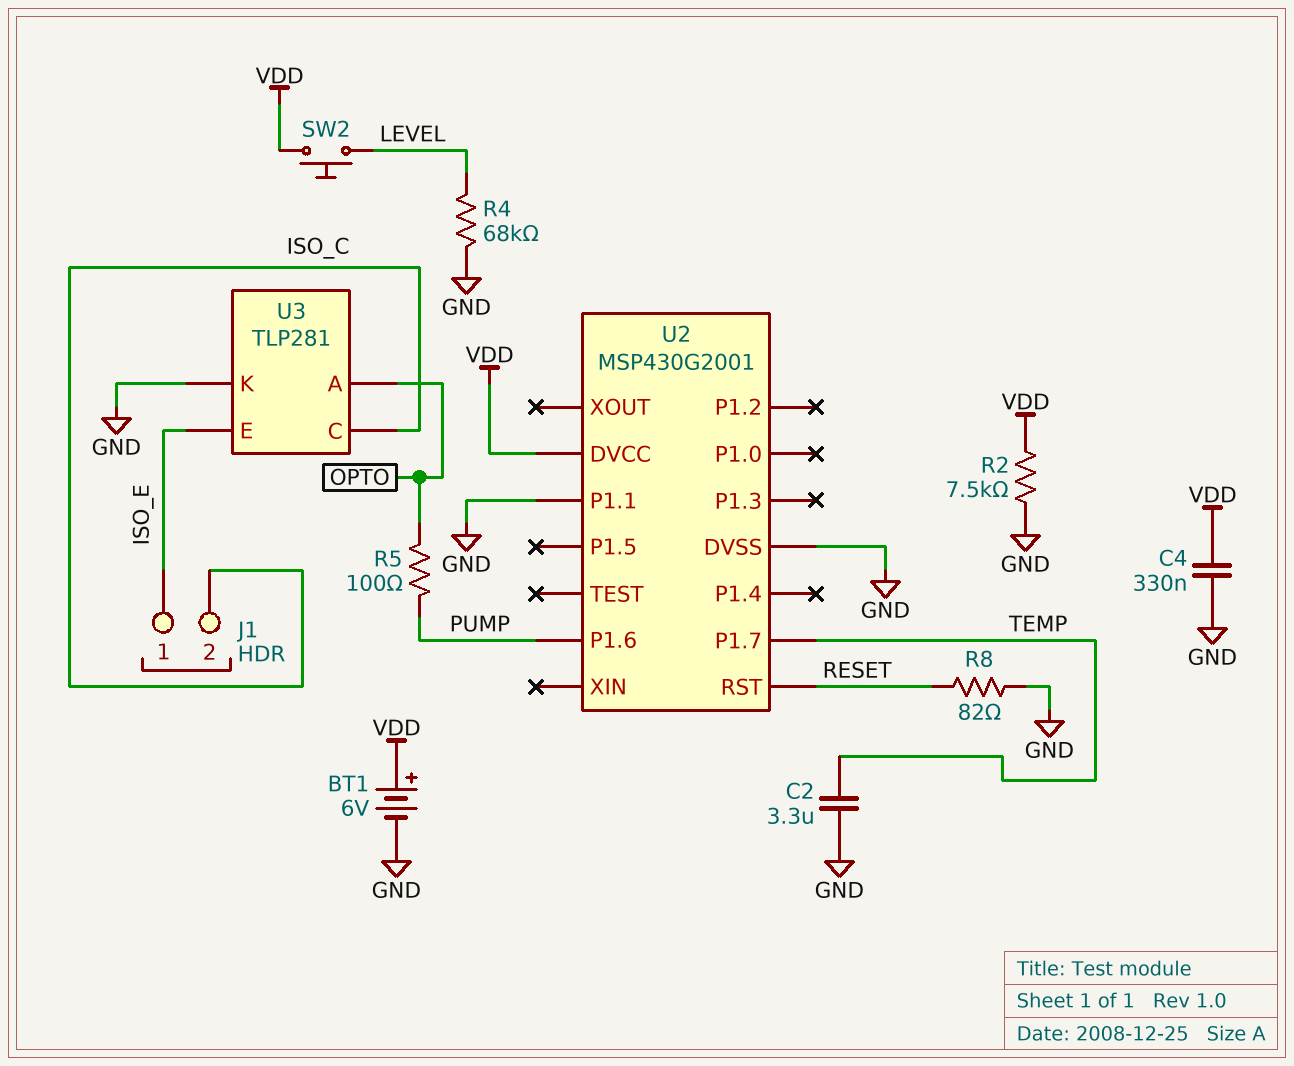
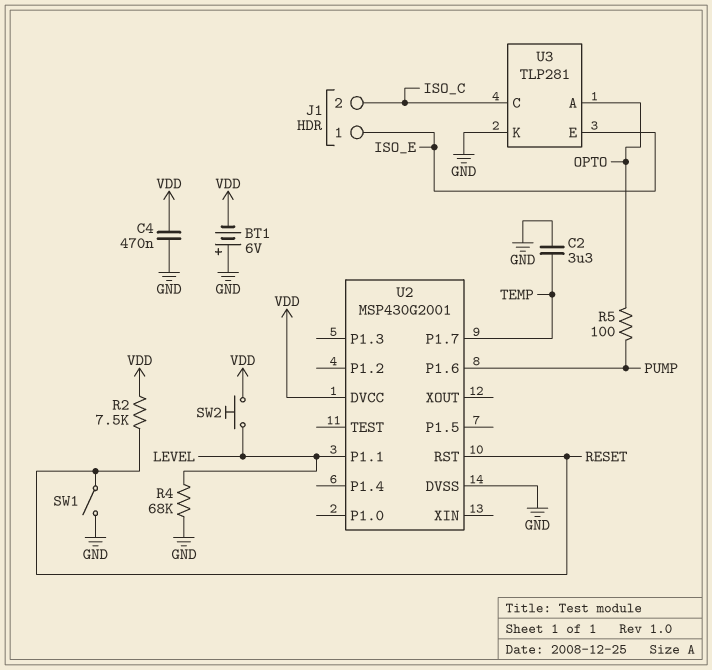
BT1: 6V (plus VDD, minus GND) -> 6V (plus GND, minus VDD)
C4: 330nF (GND, VDD) -> 470nF (GND, VDD)
R2: 7.5k (GND, VDD) -> 7.5k (RESET, VDD)
R8: 82 (GND, RESET) -> none
SW1: none -> switch (GND, RESET)
U2 pin P1.1: GND -> LEVEL

